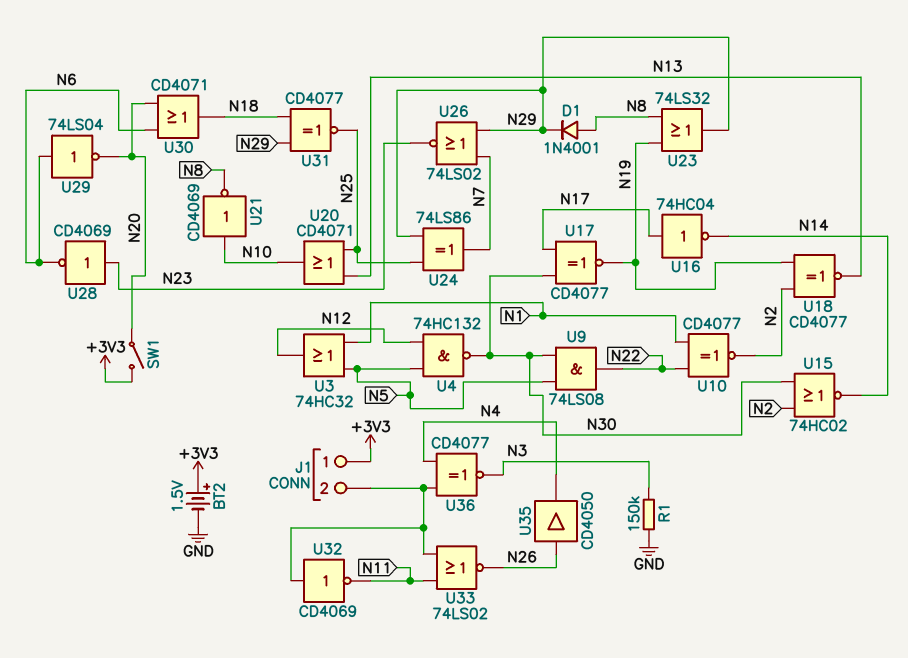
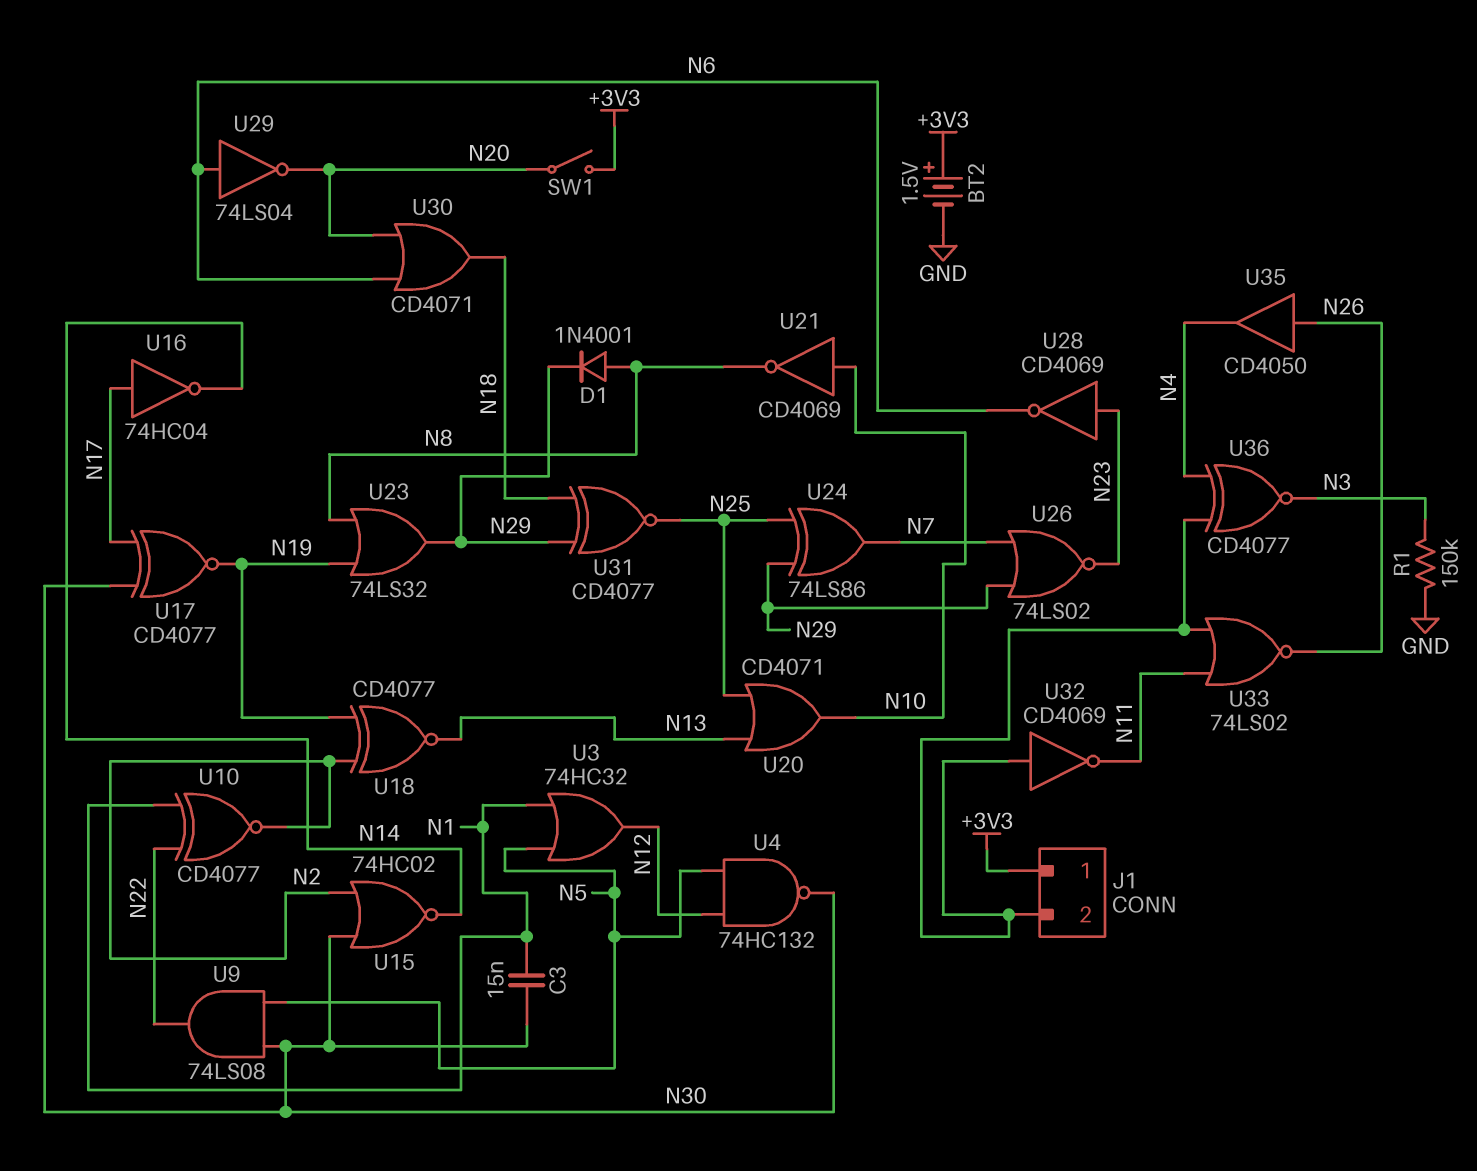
C3: none -> 15nF (N1, N30)

